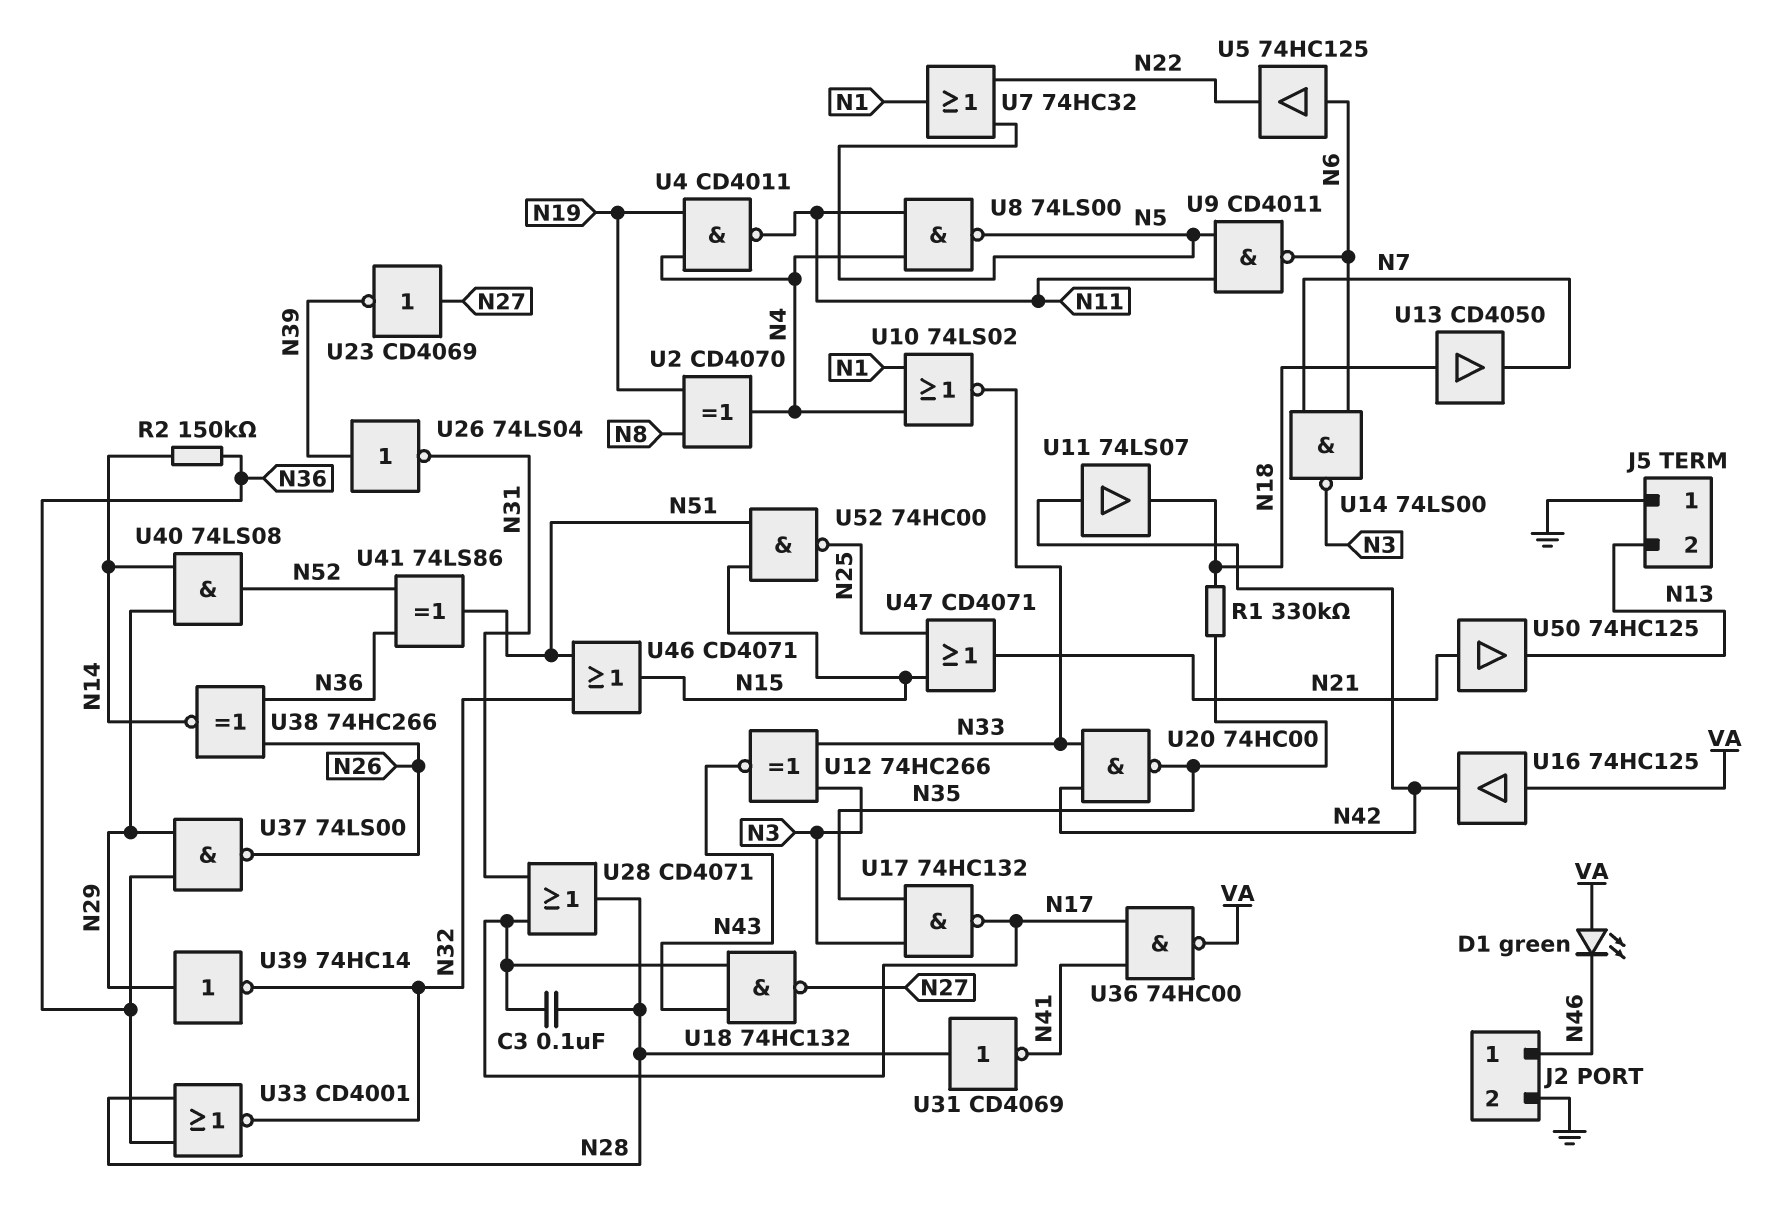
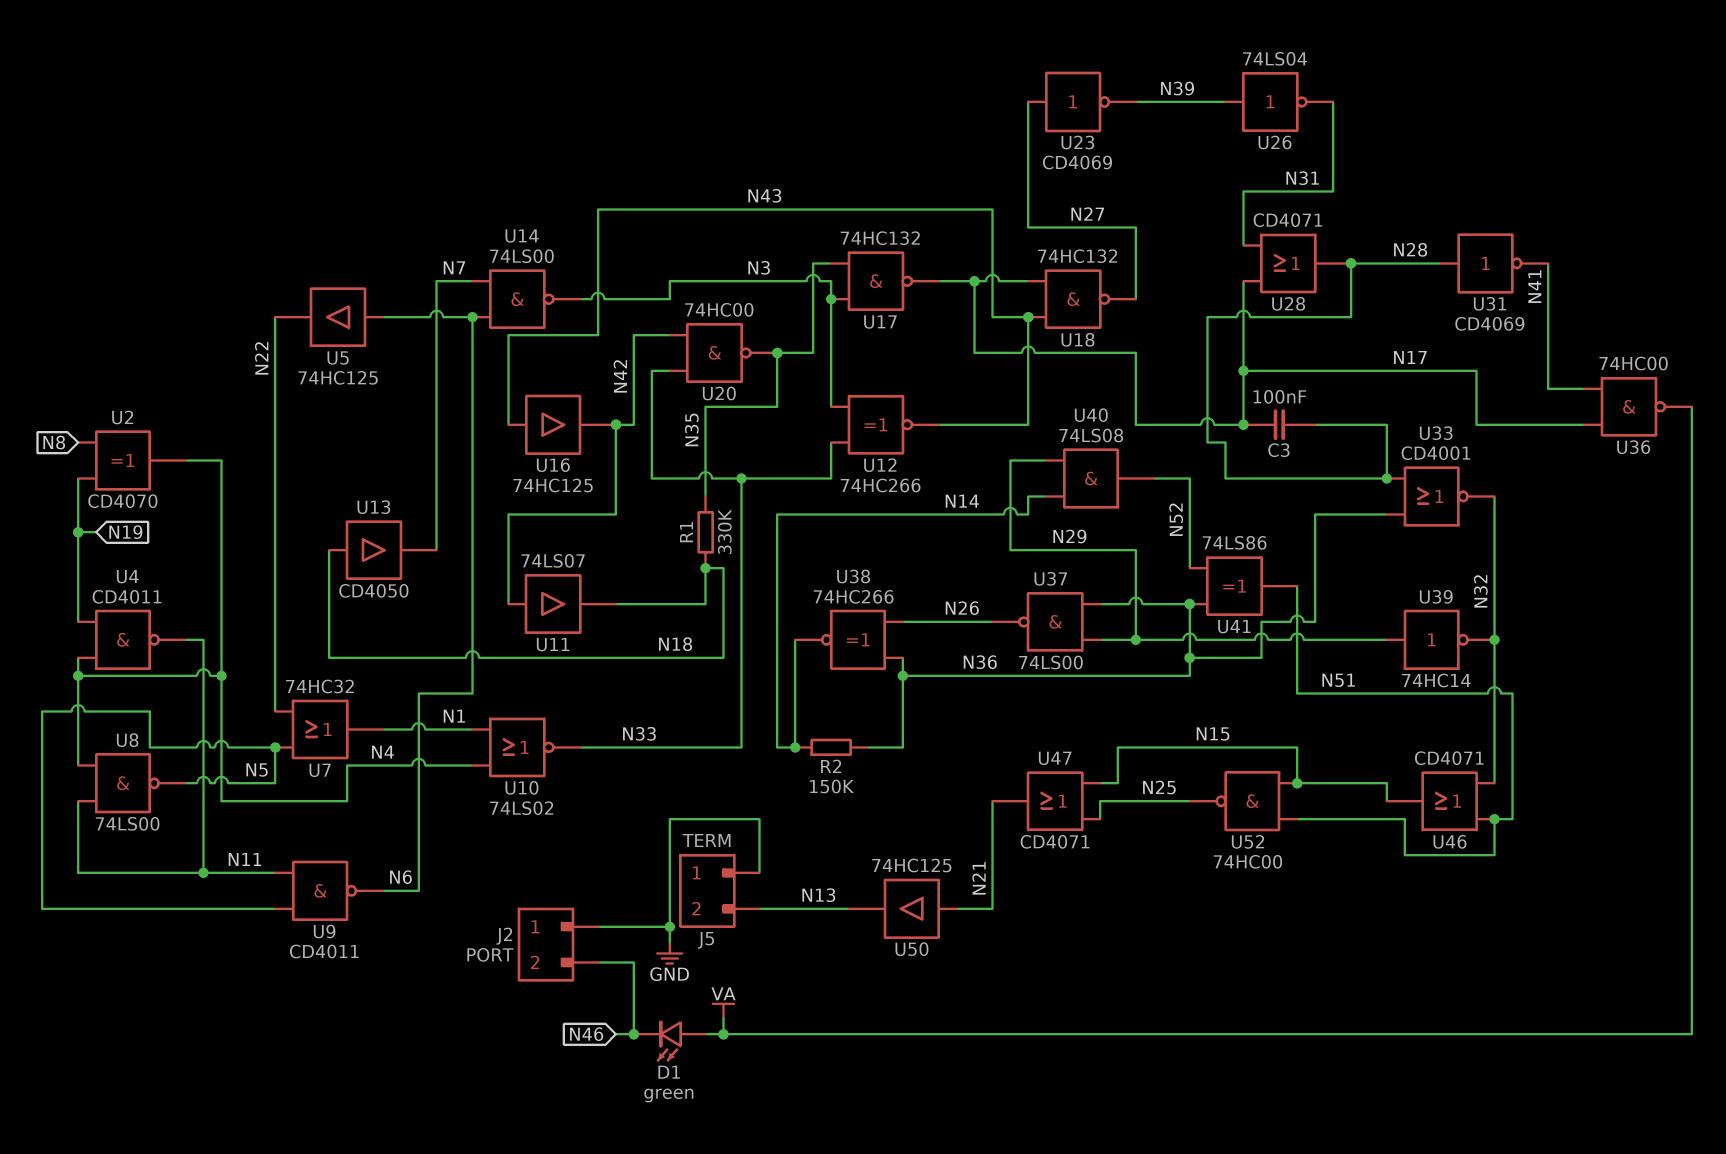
J2 pin 1: N46 -> GND
J2 pin 2: GND -> N46
U16: buffer 74HC125 (in VA, out N42) -> buffer 74HC125 (in N43, out N42)

